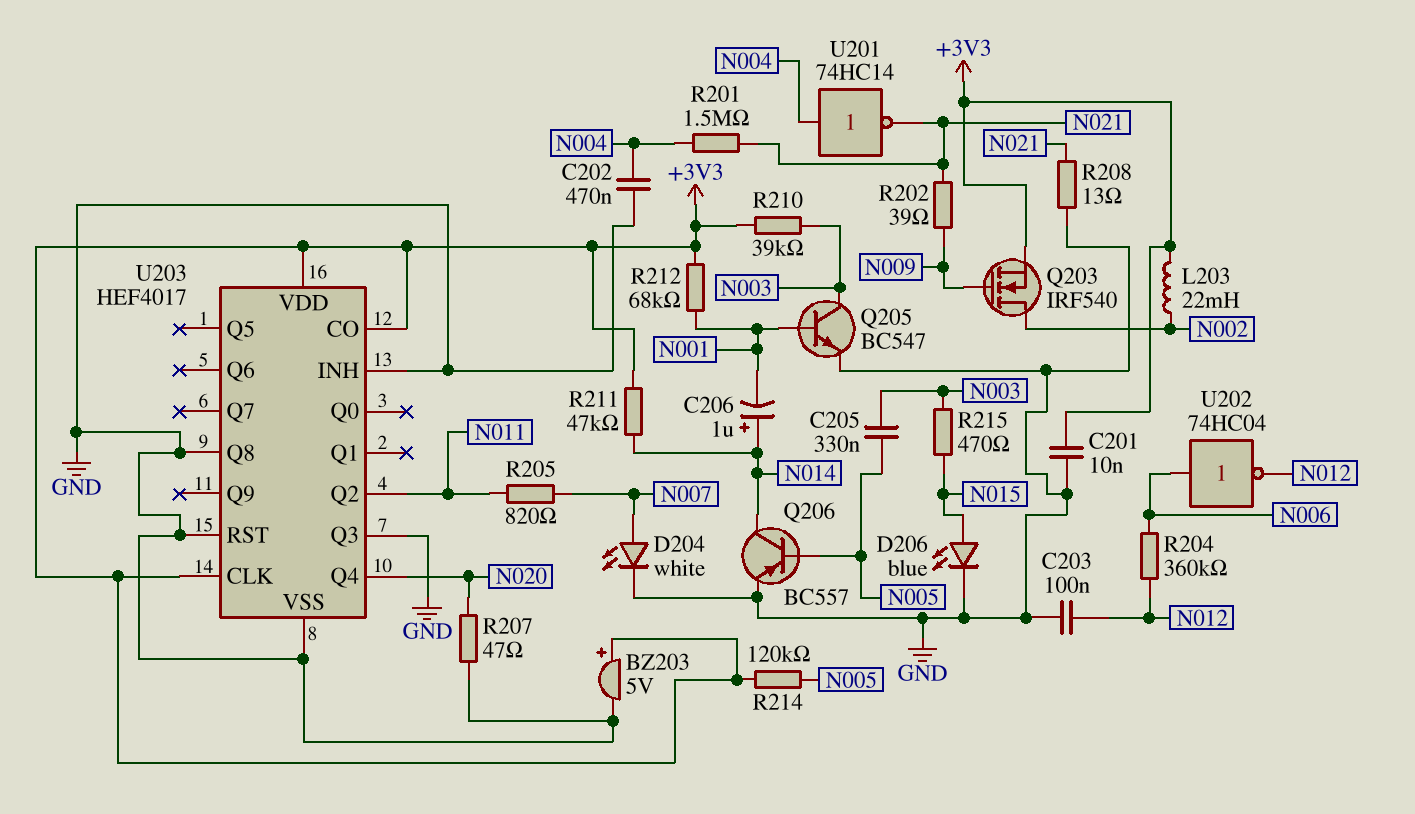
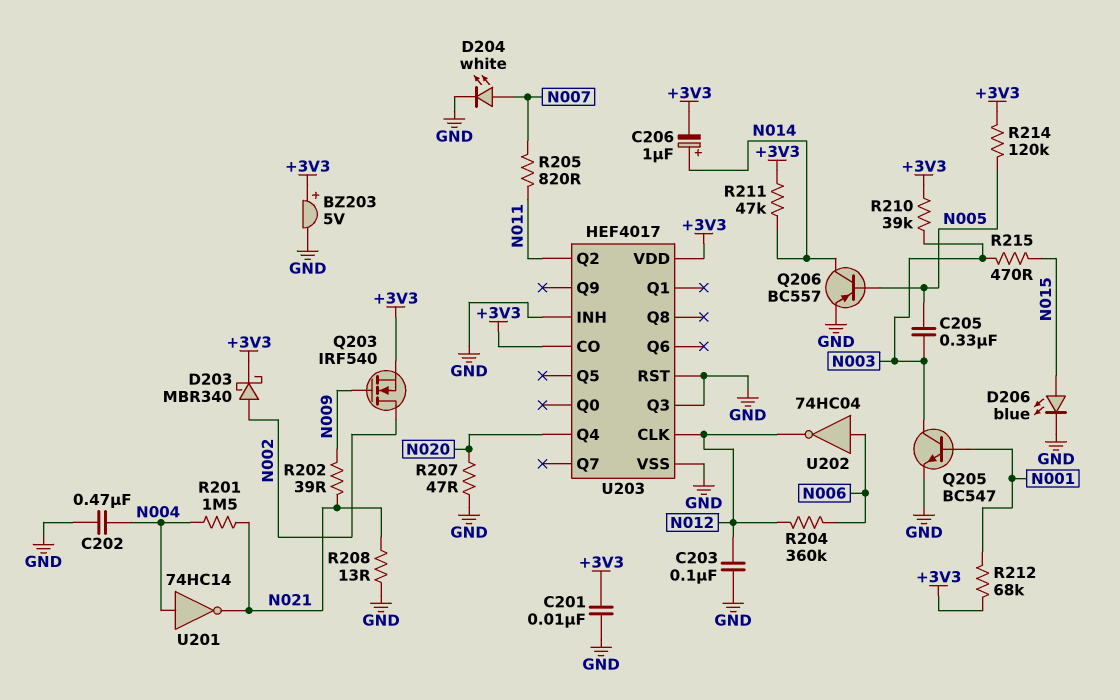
C206: 1uF (plus N014, minus N001) -> 1uF (plus N014, minus +3V3)
D203: none -> schottky MBR340 (A N002, K +3V3)
L203: 22mH (+3V3, N002) -> none
U203 pin CLK: +3V3 -> N012
U203 pin Q8: GND -> none

